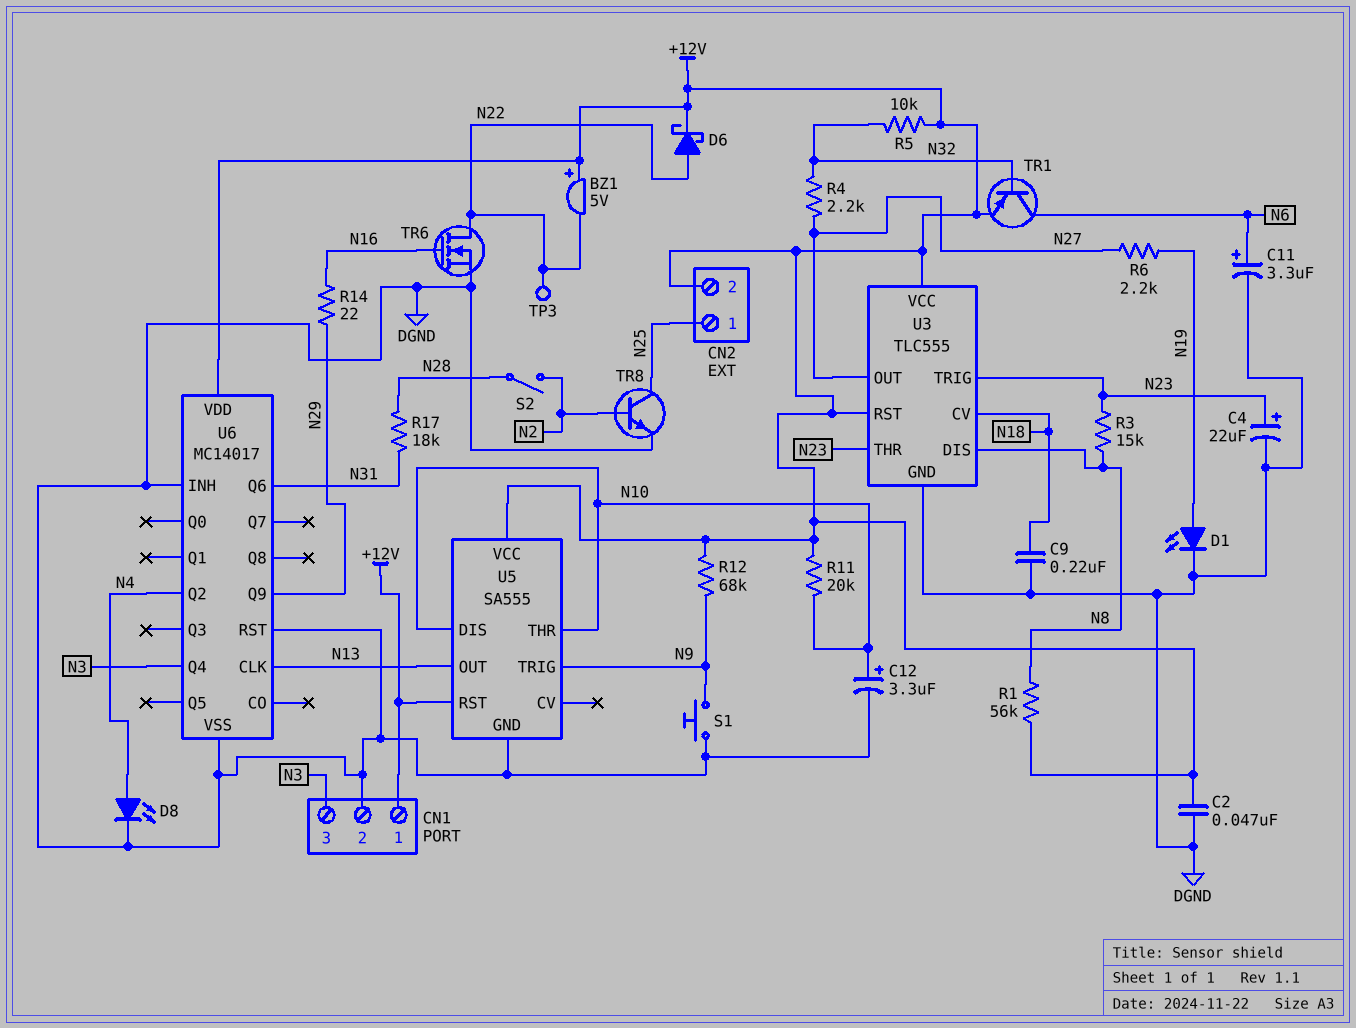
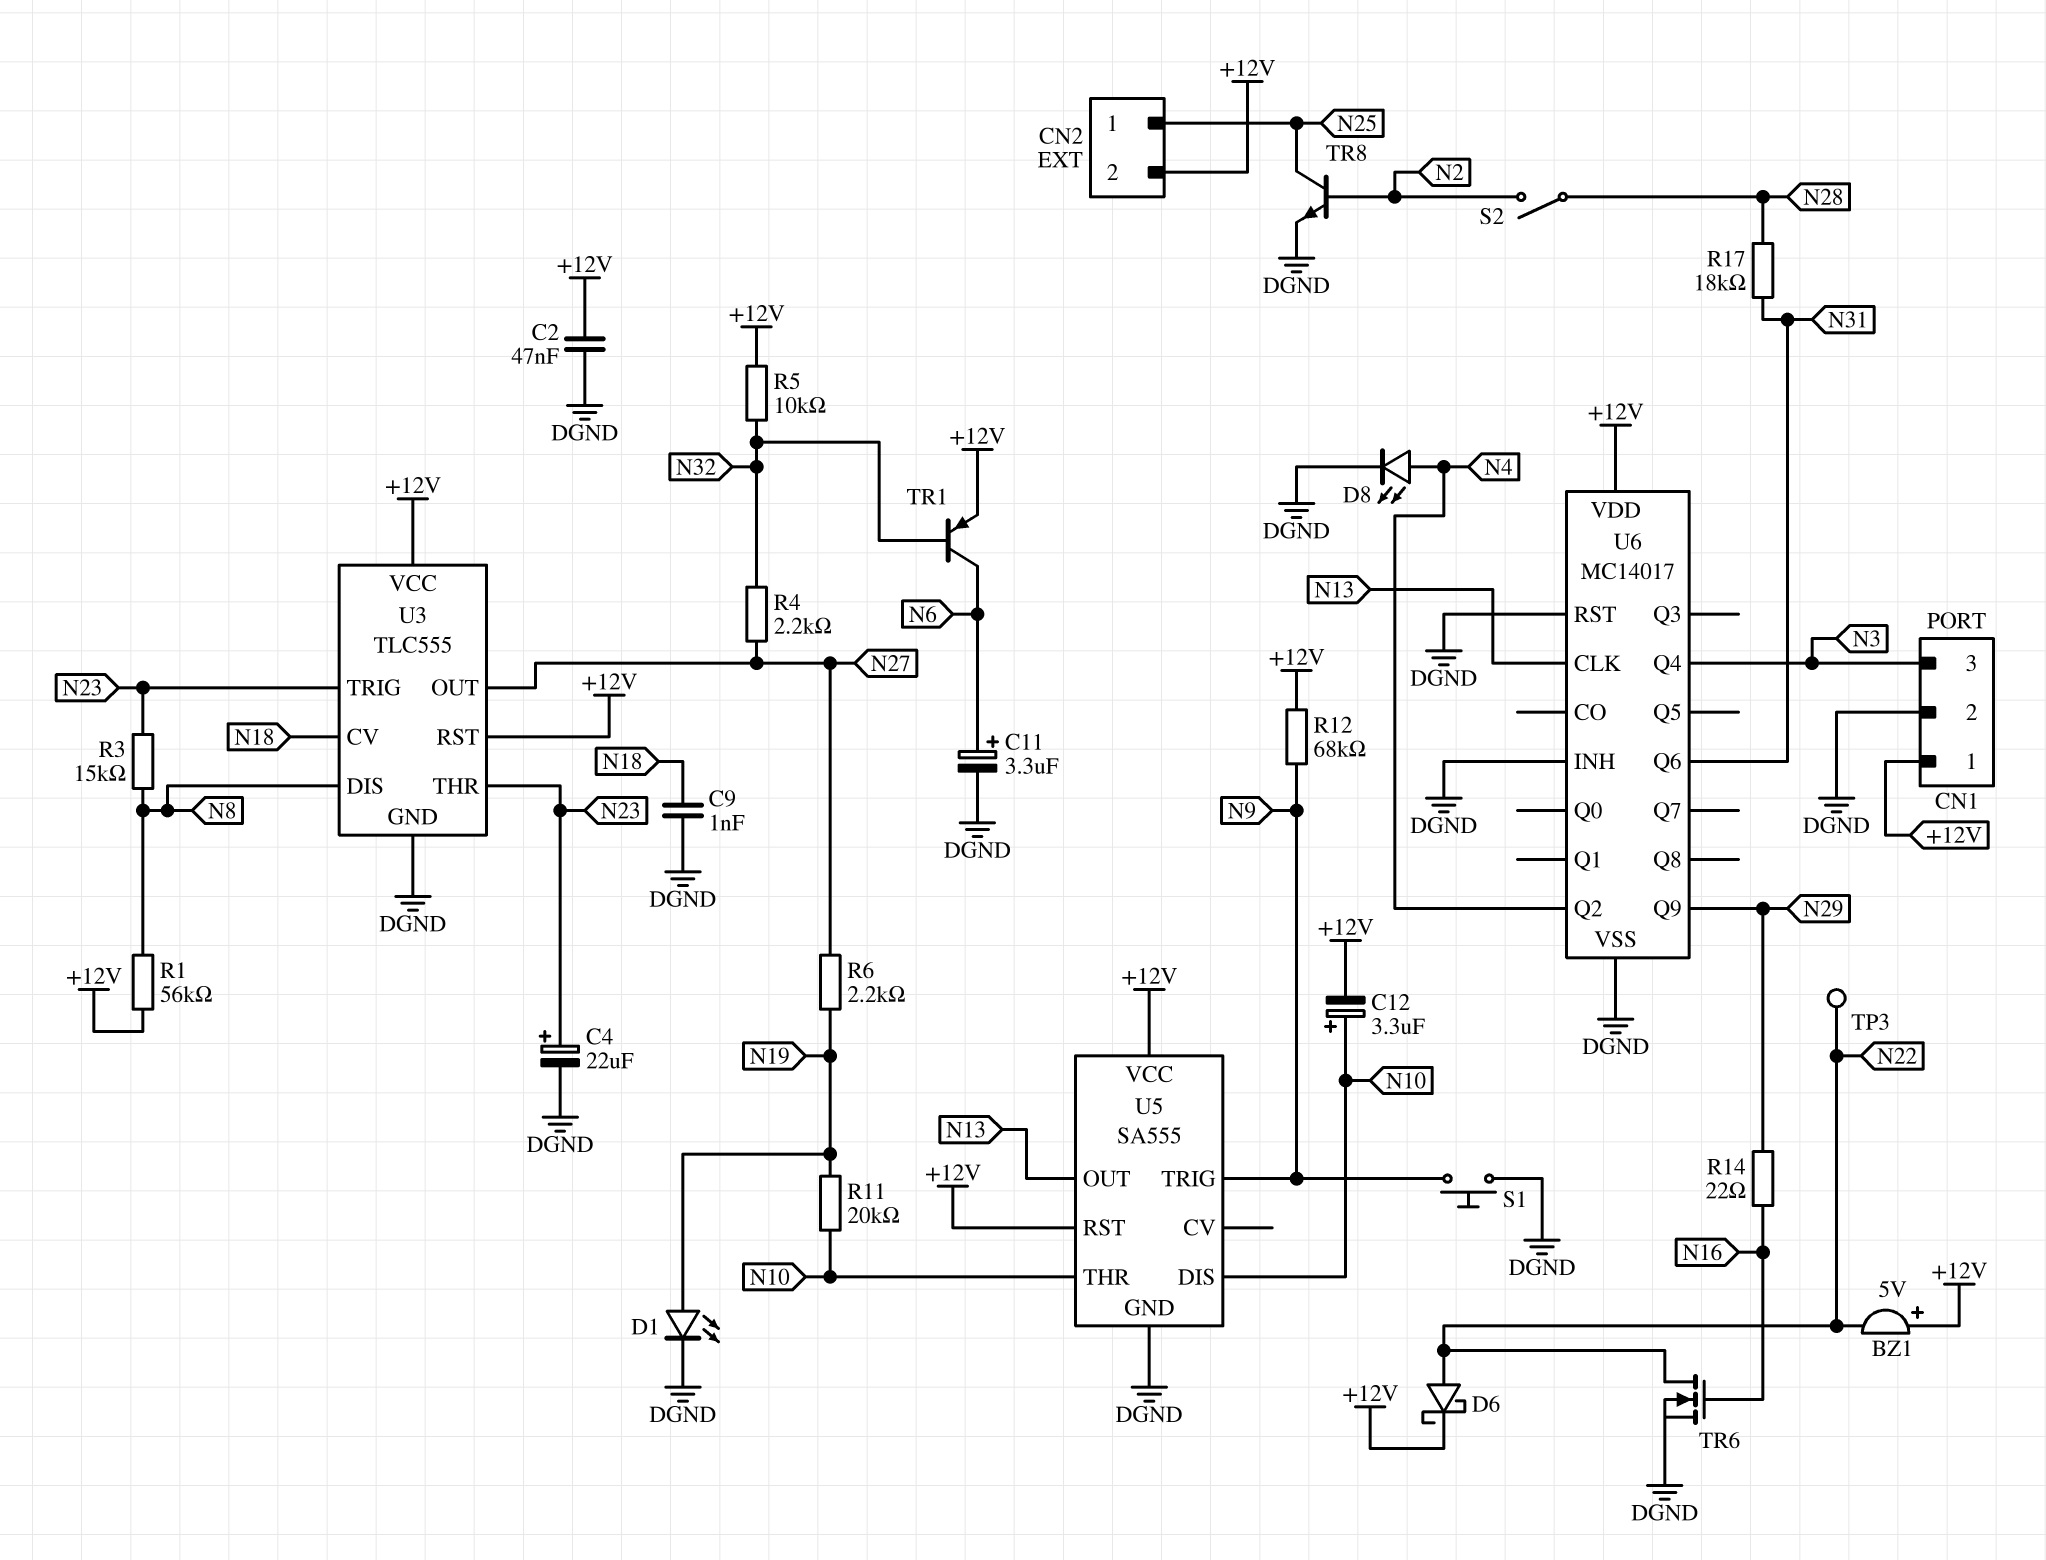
C9: 220nF (DGND, N18) -> 1nF (DGND, N18)
C12: 3.3uF (plus N10, minus DGND) -> 3.3uF (plus N10, minus +12V)
R11: 20k (+12V, N10) -> 20k (N10, N19)

